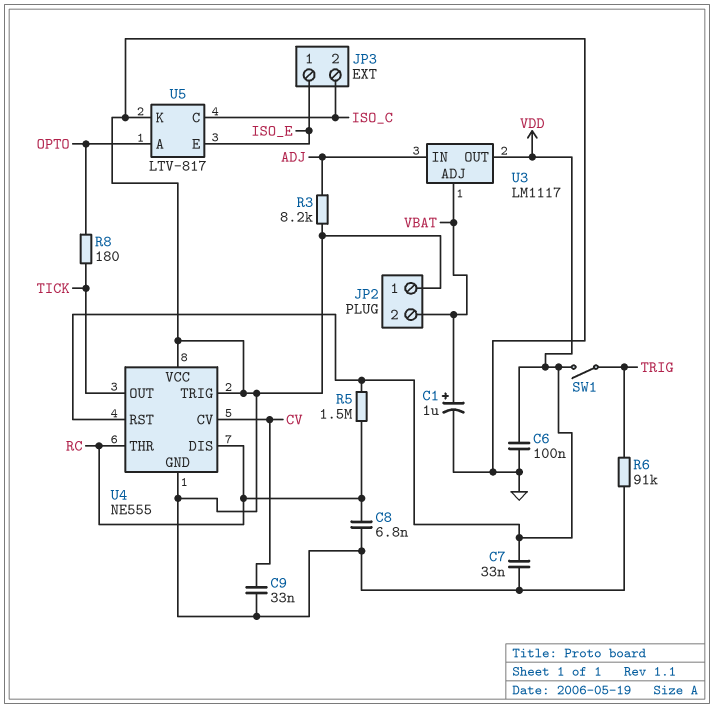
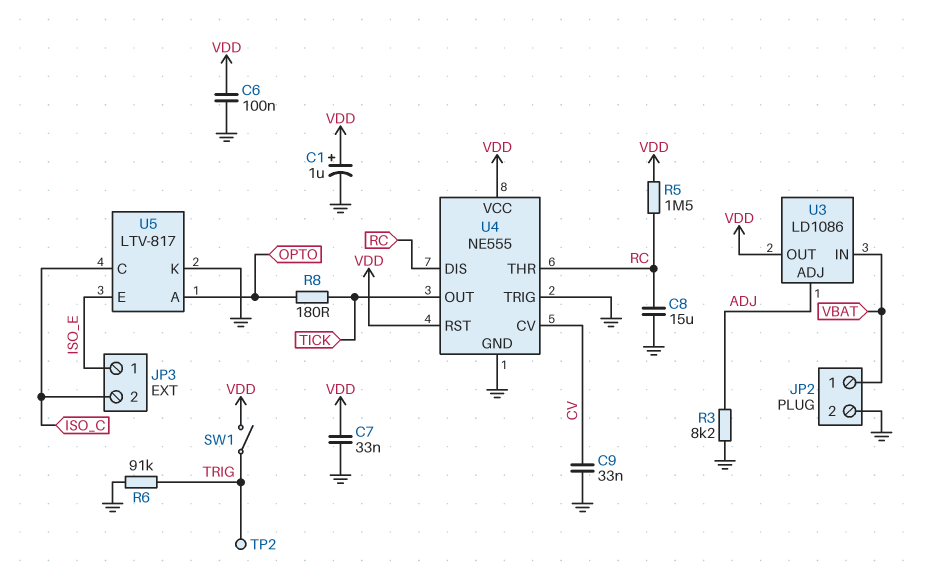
C1: 1uF (plus VBAT, minus GND) -> 1uF (plus VDD, minus GND)
C8: 6.8nF (GND, RC) -> 15uF (GND, RC)
JP2 pin 1: GND -> VBAT
JP2 pin 2: VBAT -> GND
TP2: none -> test point (TRIG)
U3: LM1117 -> LD1086
U3 pin ADJ: VBAT -> ADJ
U3 pin IN: ADJ -> VBAT
U4 pin VCC: GND -> VDD

